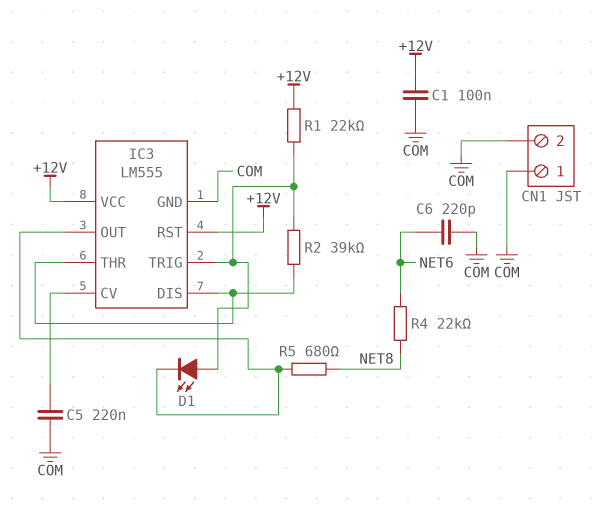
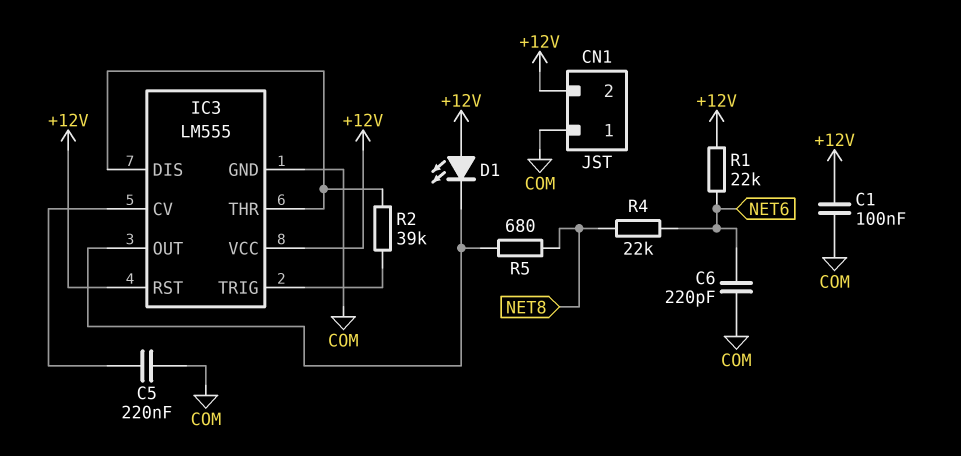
CN1 pin 2: COM -> +12V
D1: LED (A IC3/TRIG, K IC3/OUT) -> LED (A +12V, K IC3/OUT)
R1: 22k (+12V, IC3/TRIG) -> 22k (+12V, NET6)

